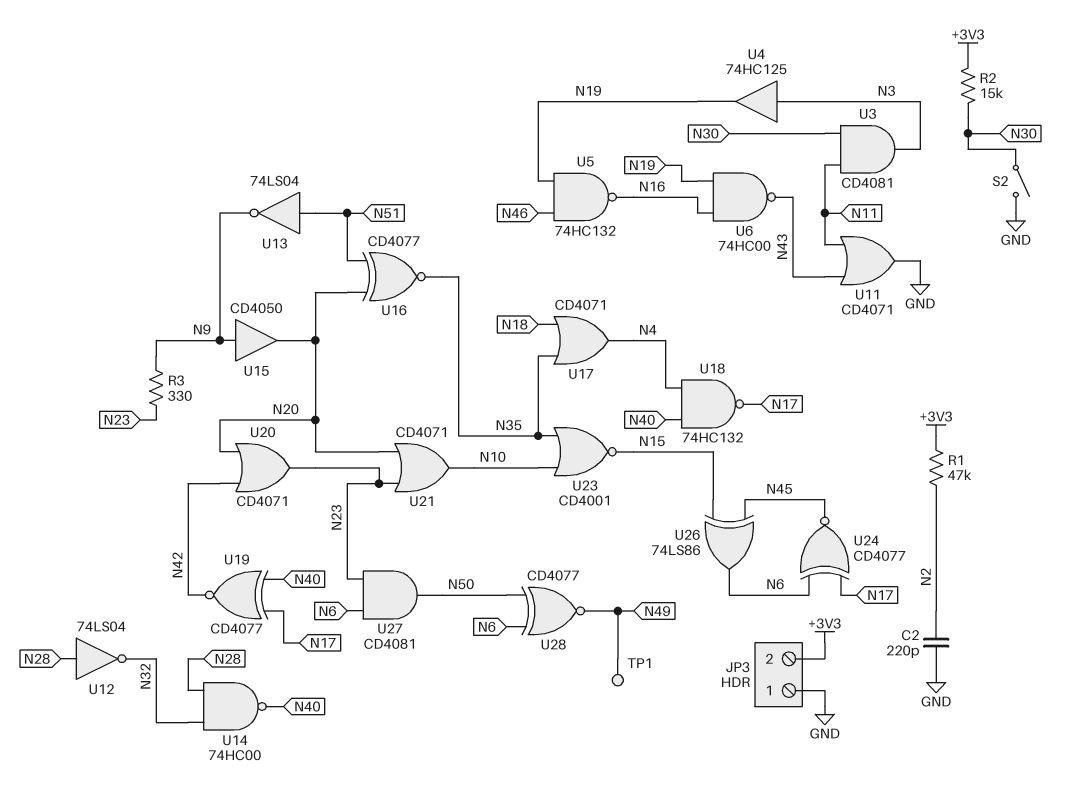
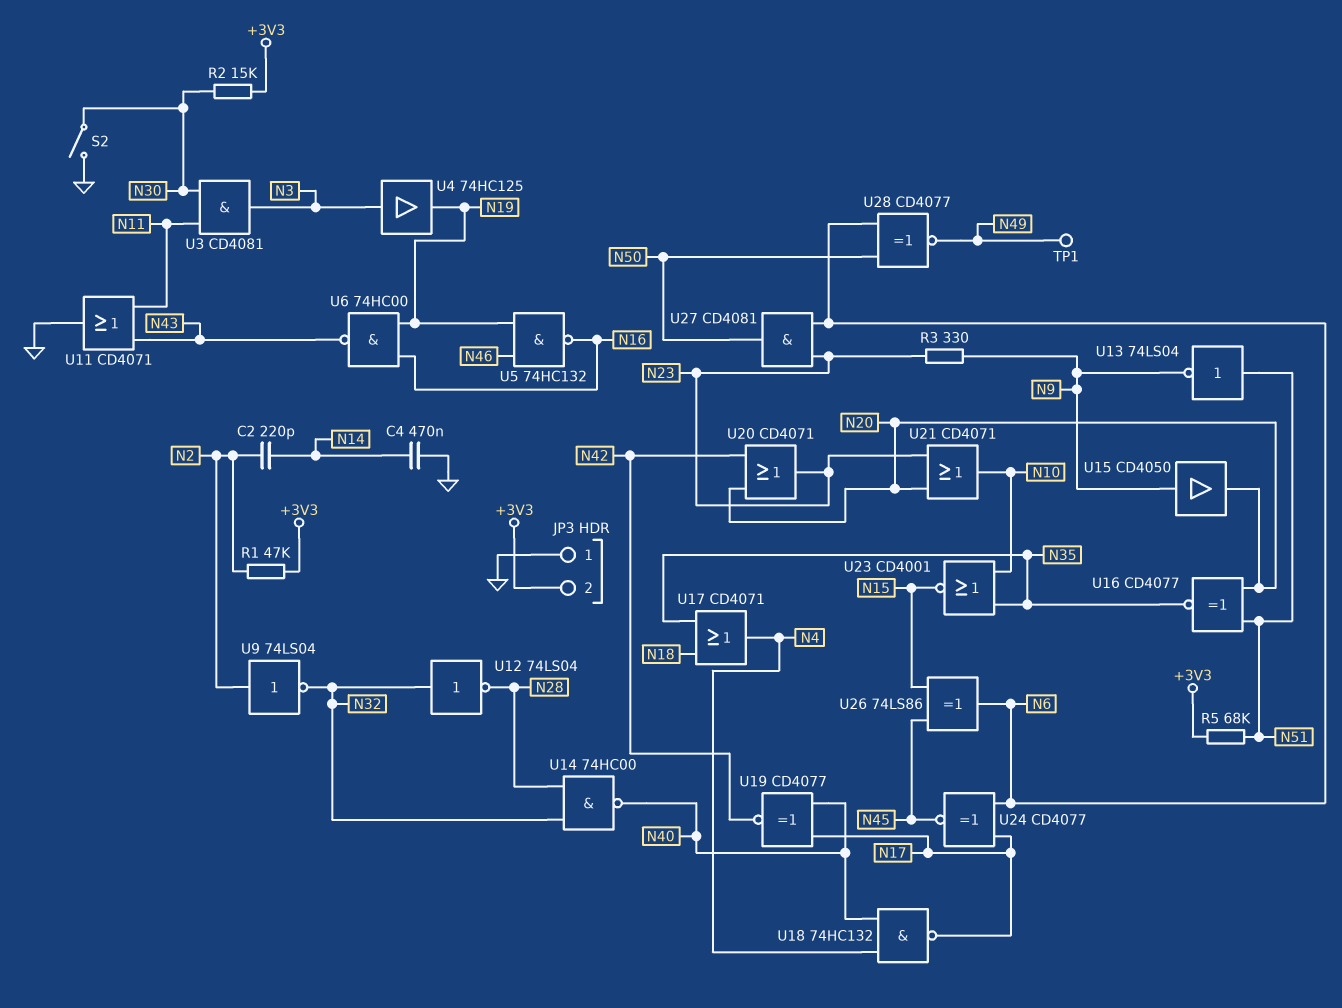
C2: 220pF (GND, N2) -> 220pF (N2, N14)
C4: none -> 470nF (GND, N14)
R5: none -> 68k (+3V3, N51)
U9: none -> NOT 74LS04 (in N2, out N32)
U12: NOT 74LS04 (in N28, out N32) -> NOT 74LS04 (in N32, out N28)

